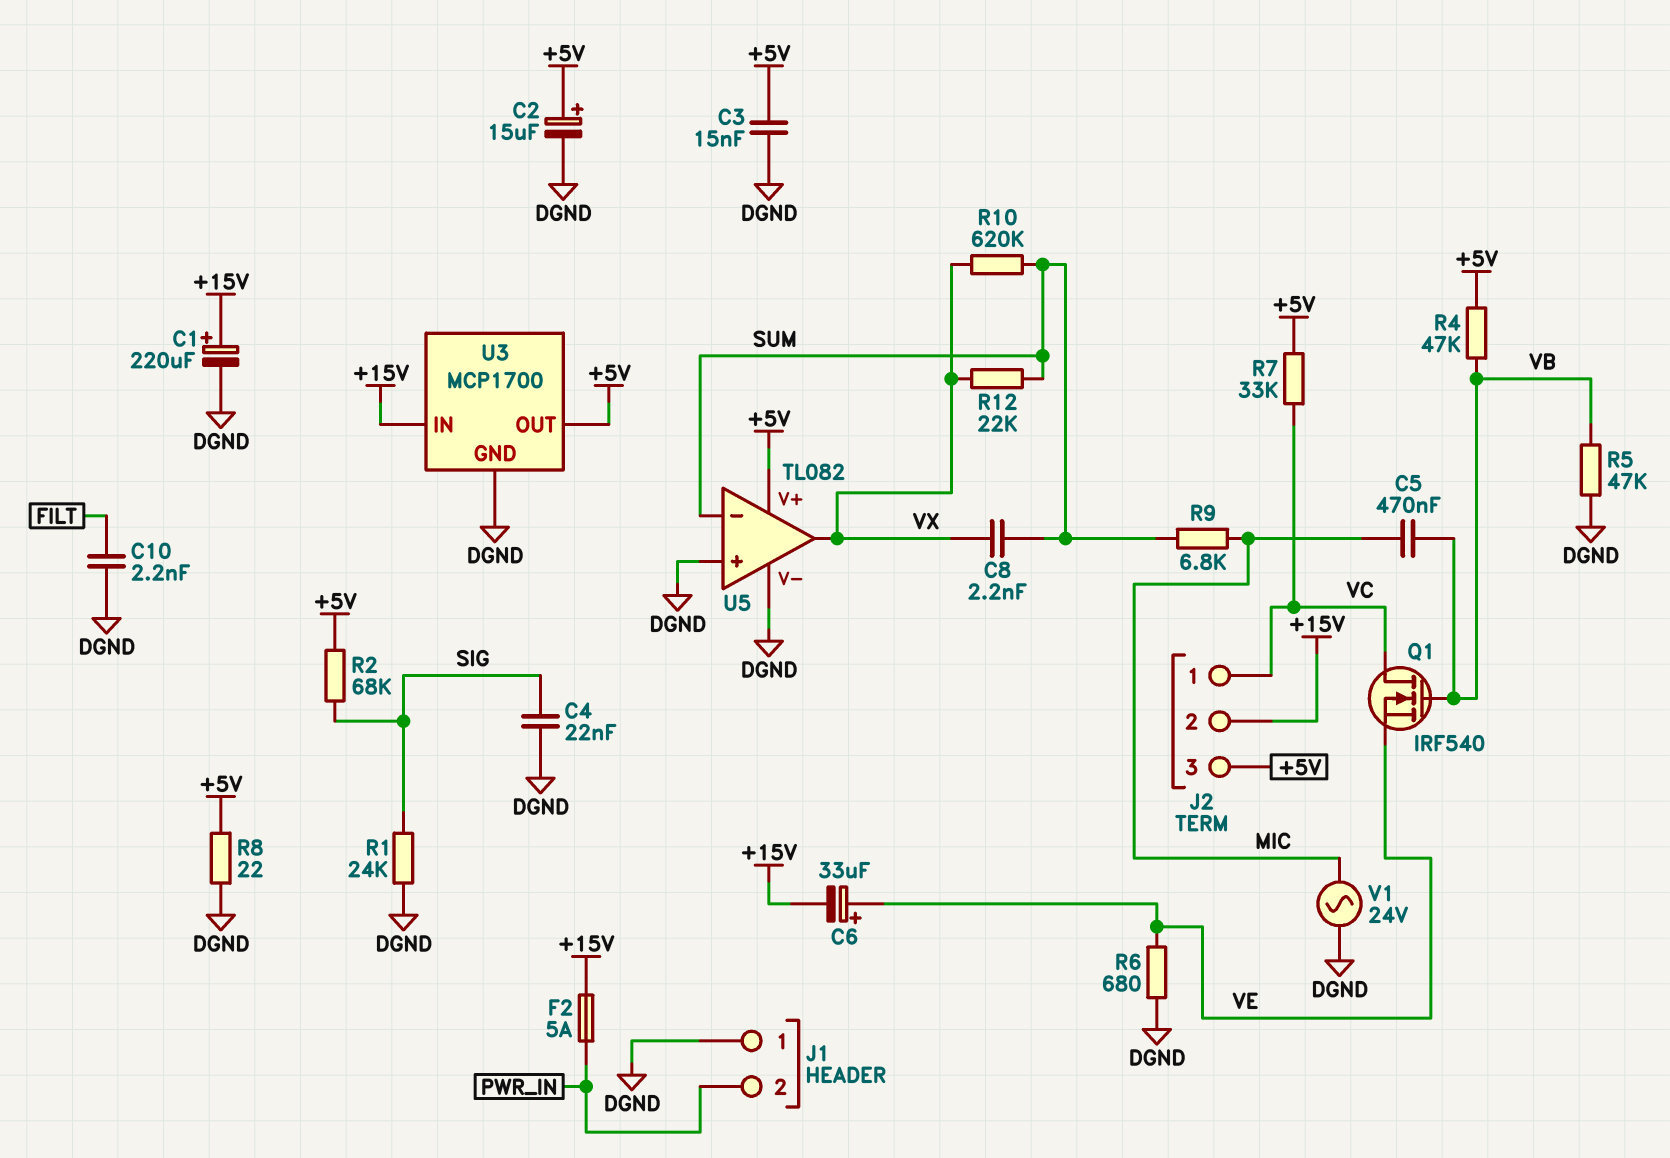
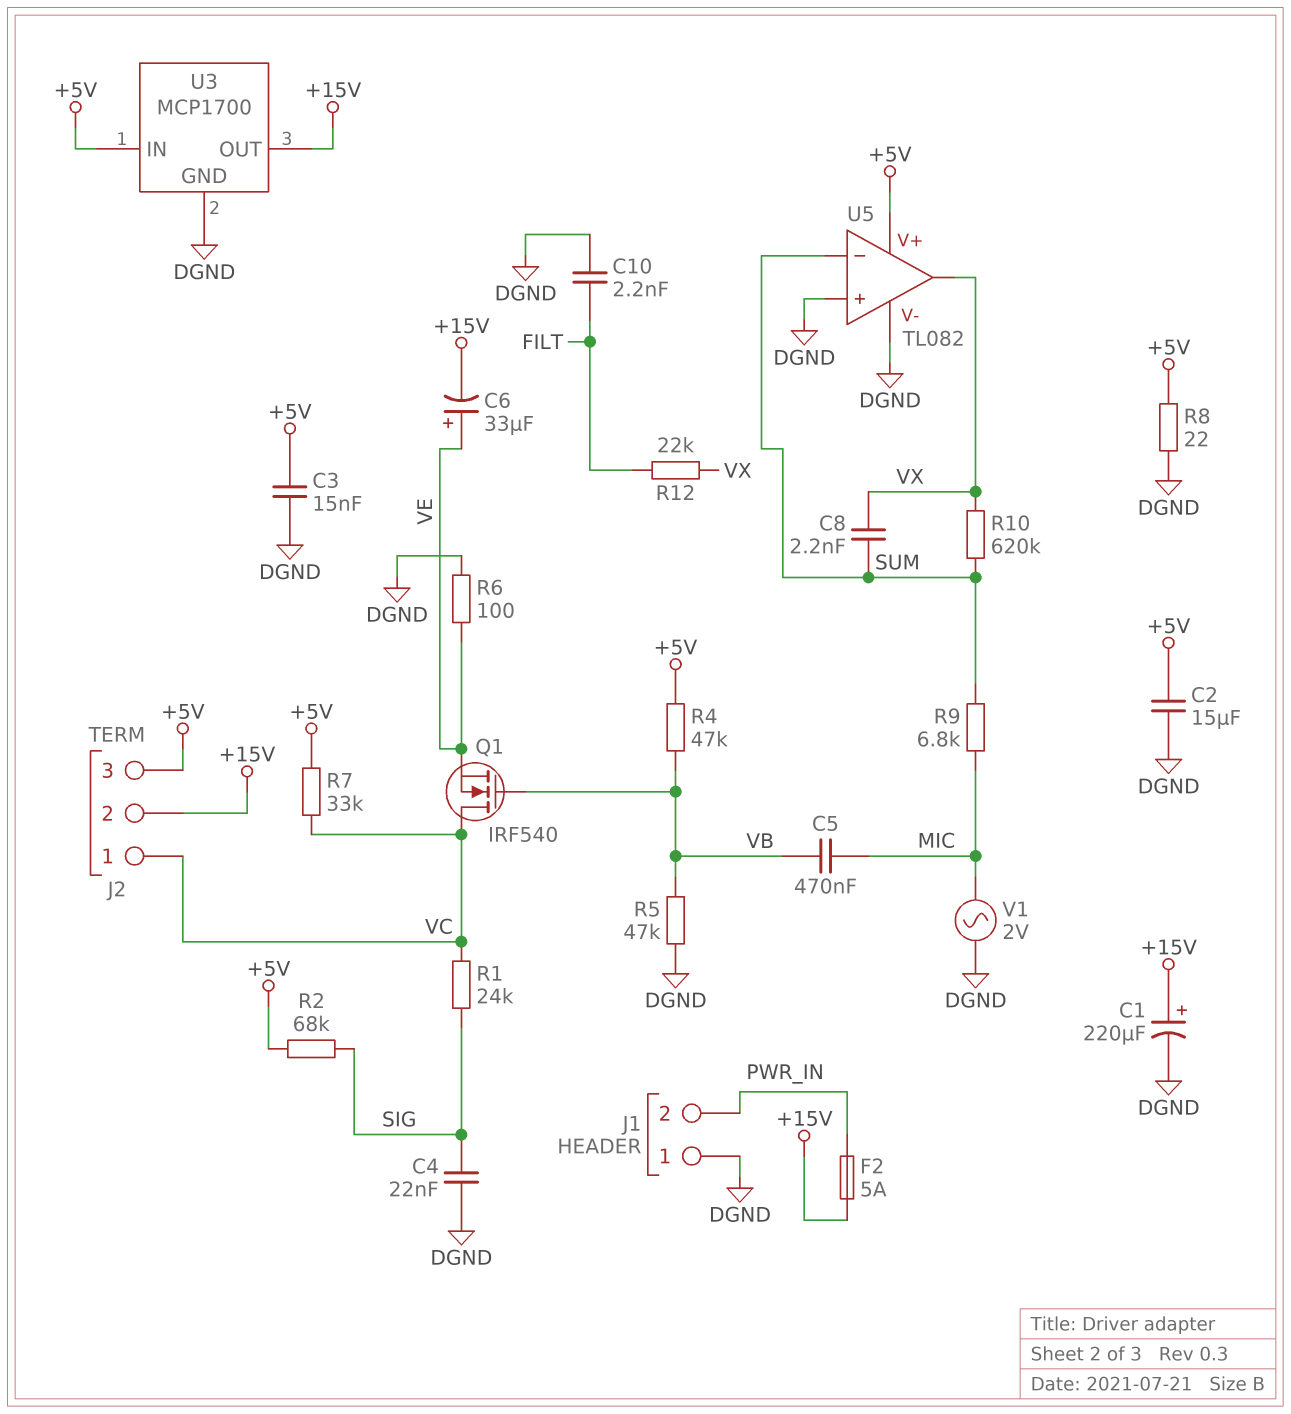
C2: 15uF (plus +5V, minus DGND) -> 15uF (+5V, DGND)
R1: 24k (DGND, SIG) -> 24k (SIG, VC)
R6: 680 (DGND, VE) -> 100 (DGND, VE)
R12: 22k (SUM, VX) -> 22k (FILT, VX)
U3 pin IN: +15V -> +5V
U3 pin OUT: +5V -> +15V
V1: AC 24V (DGND, MIC) -> AC 2V (DGND, MIC)

